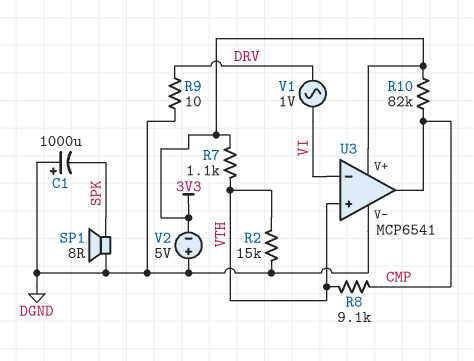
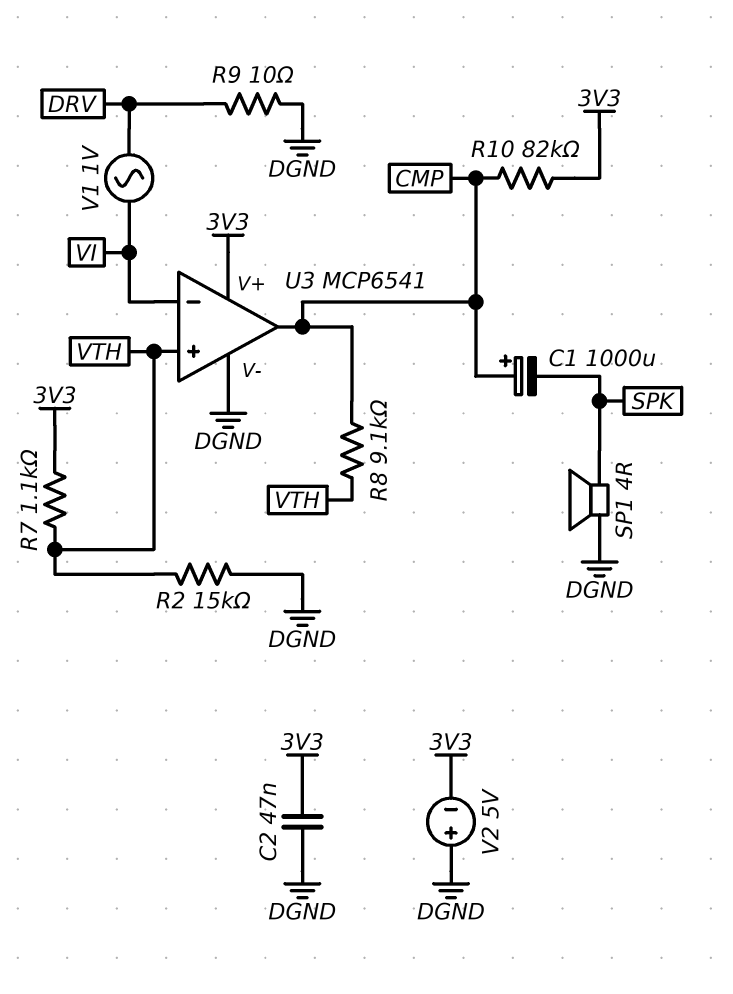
C1: 1000uF (plus DGND, minus SPK) -> 1000uF (plus CMP, minus SPK)
C2: none -> 47nF (3V3, DGND)
SP1: speaker 8R (DGND, SPK) -> speaker 4R (DGND, SPK)

